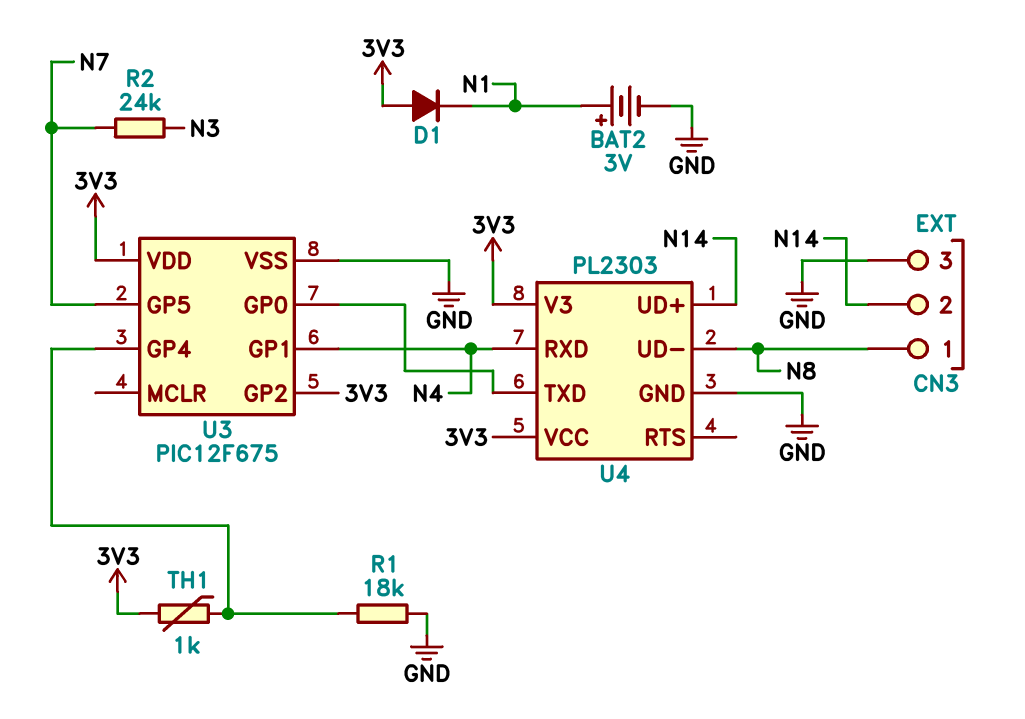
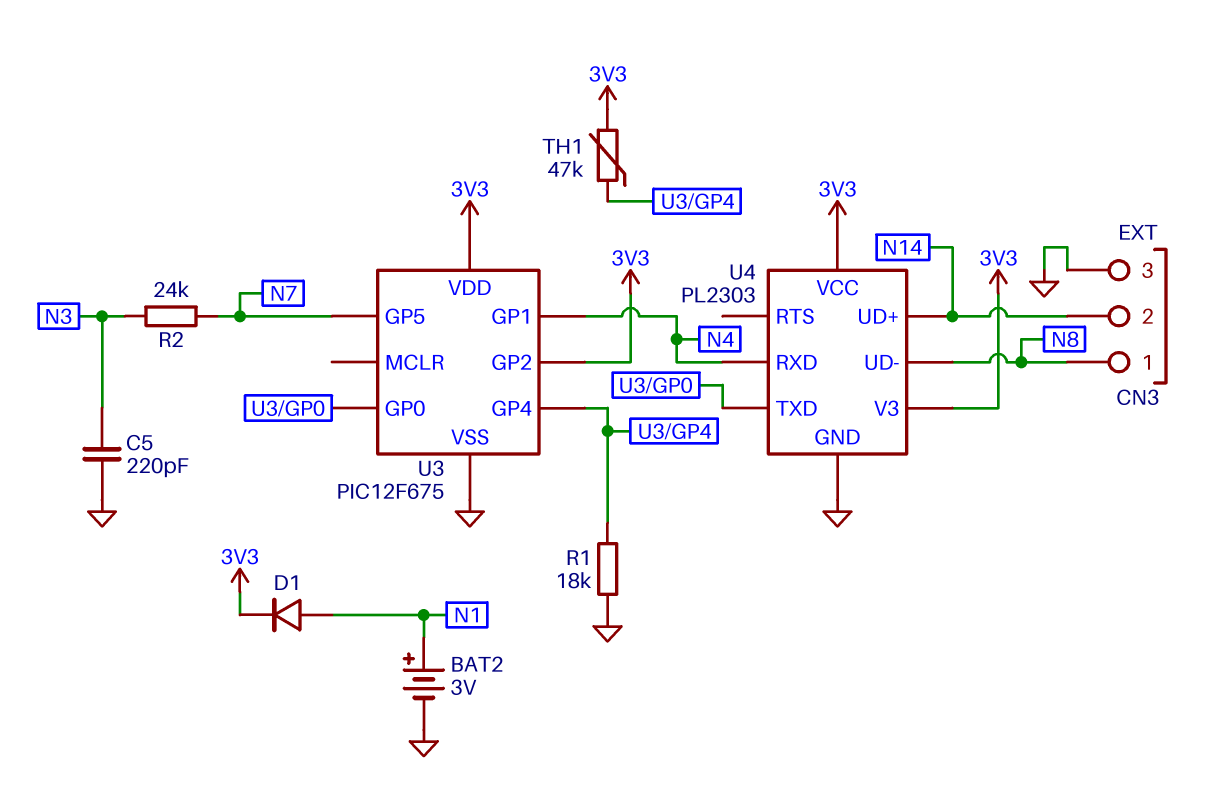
C5: none -> 220pF (GND, N3)
D1: diode (A 3V3, K N1) -> diode (A N1, K 3V3)
TH1: 1k (3V3, U3/GP4) -> 47k (3V3, U3/GP4)

